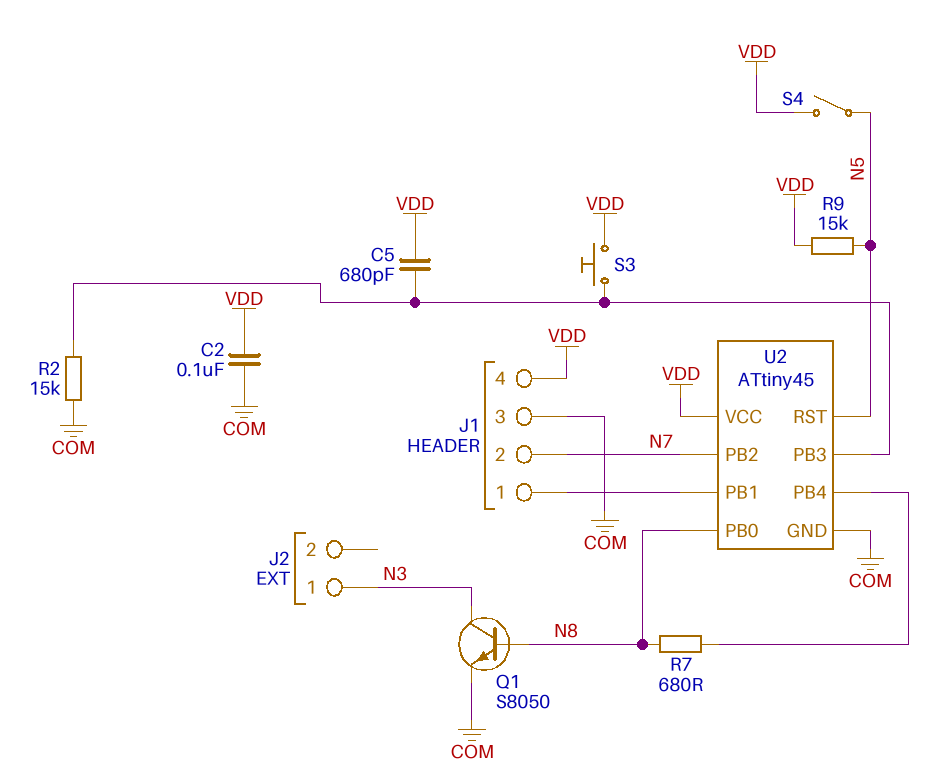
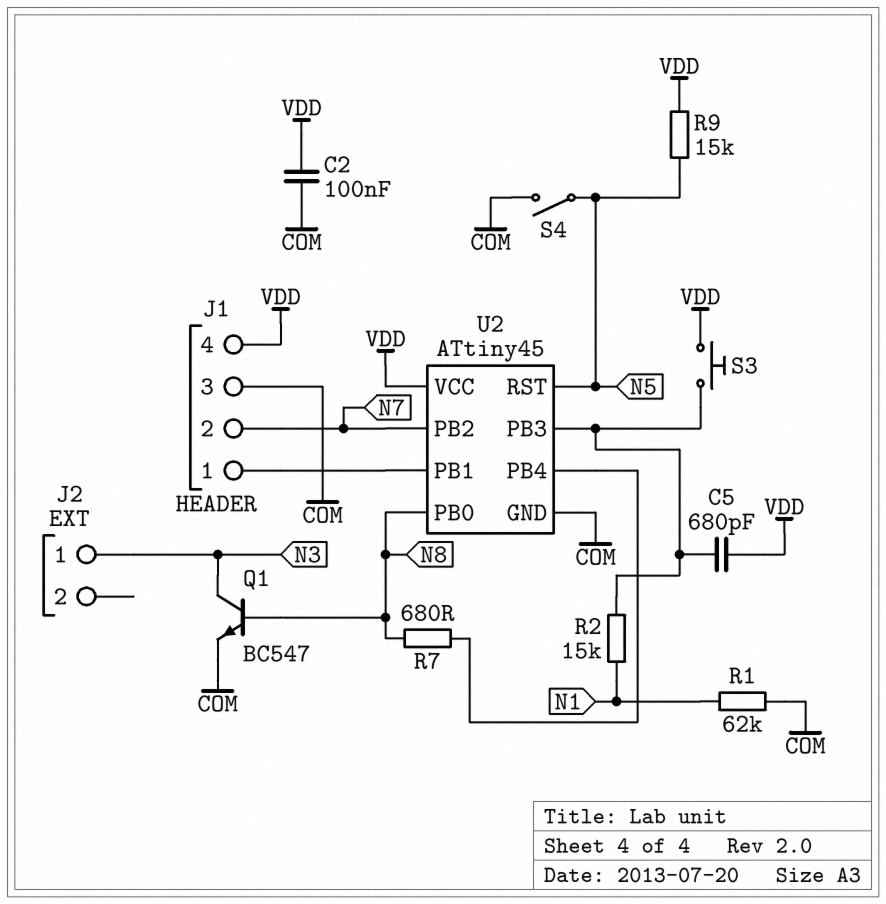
Q1: NPN S8050 (B N8, C N3, E COM) -> NPN BC547 (B N8, C N3, E COM)
R1: none -> 62k (COM, N1)
R2: 15k (COM, U2/PB3) -> 15k (N1, U2/PB3)
S4: switch (N5, VDD) -> switch (COM, N5)

